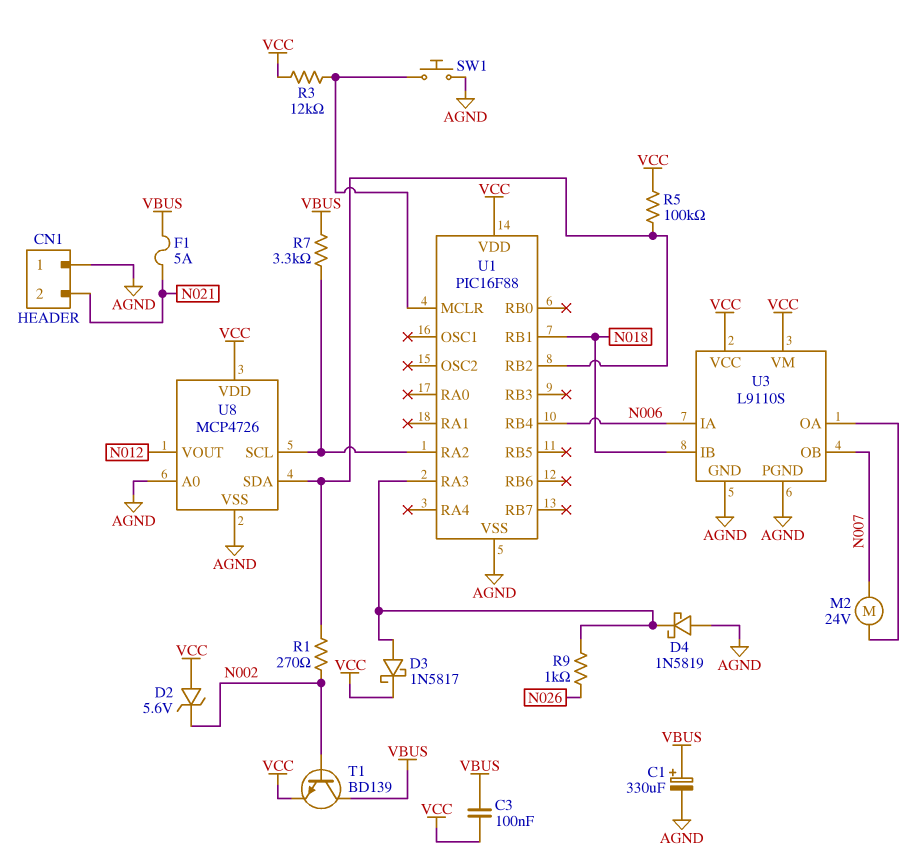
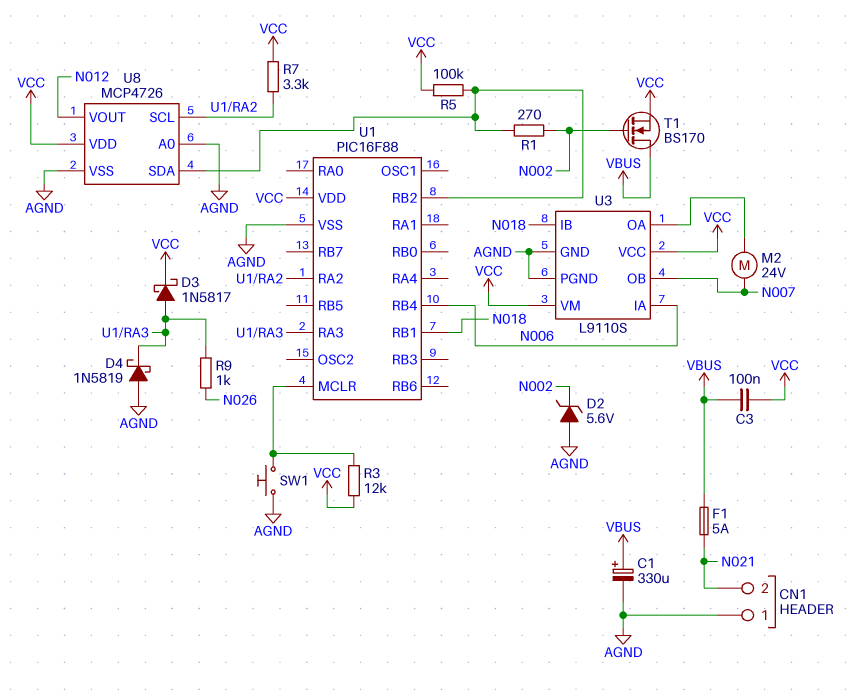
D2: zener 5.6V (A VCC, K N002) -> zener 5.6V (A AGND, K N002)
R7: 3.3k (U1/RA2, VBUS) -> 3.3k (U1/RA2, VCC)
T1: NPN BD139 (B N002, C VBUS, E VCC) -> NMOS BS170 (G N002, D VBUS, S VCC)

